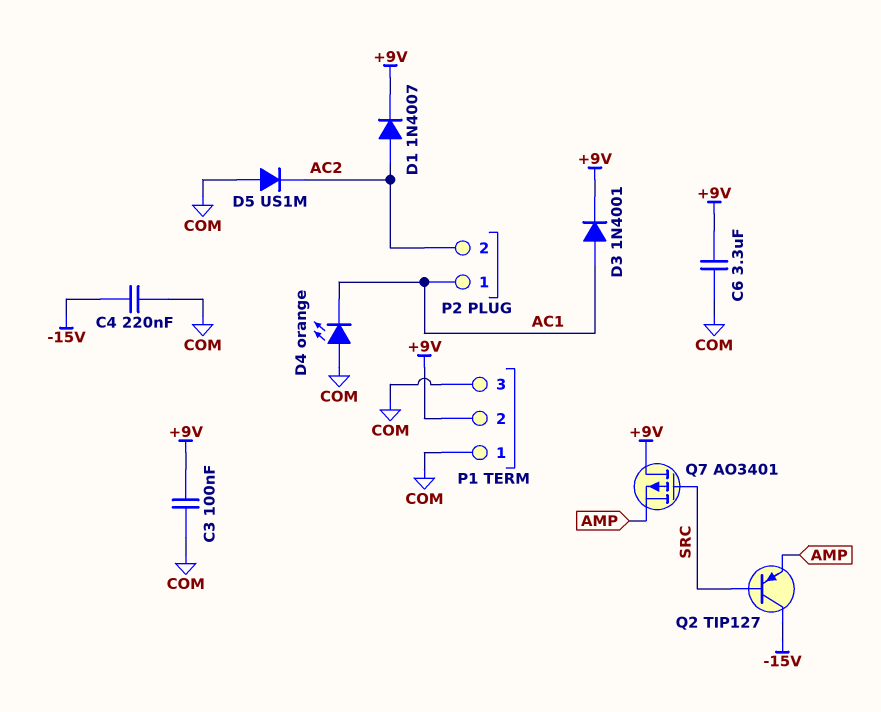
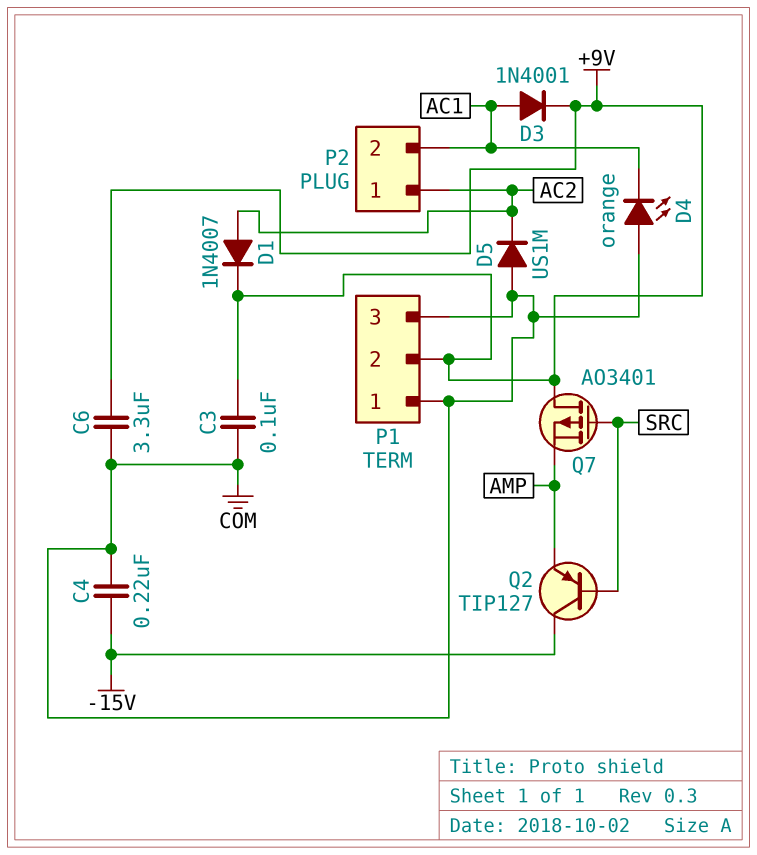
P2 pin 1: AC1 -> AC2
P2 pin 2: AC2 -> AC1

